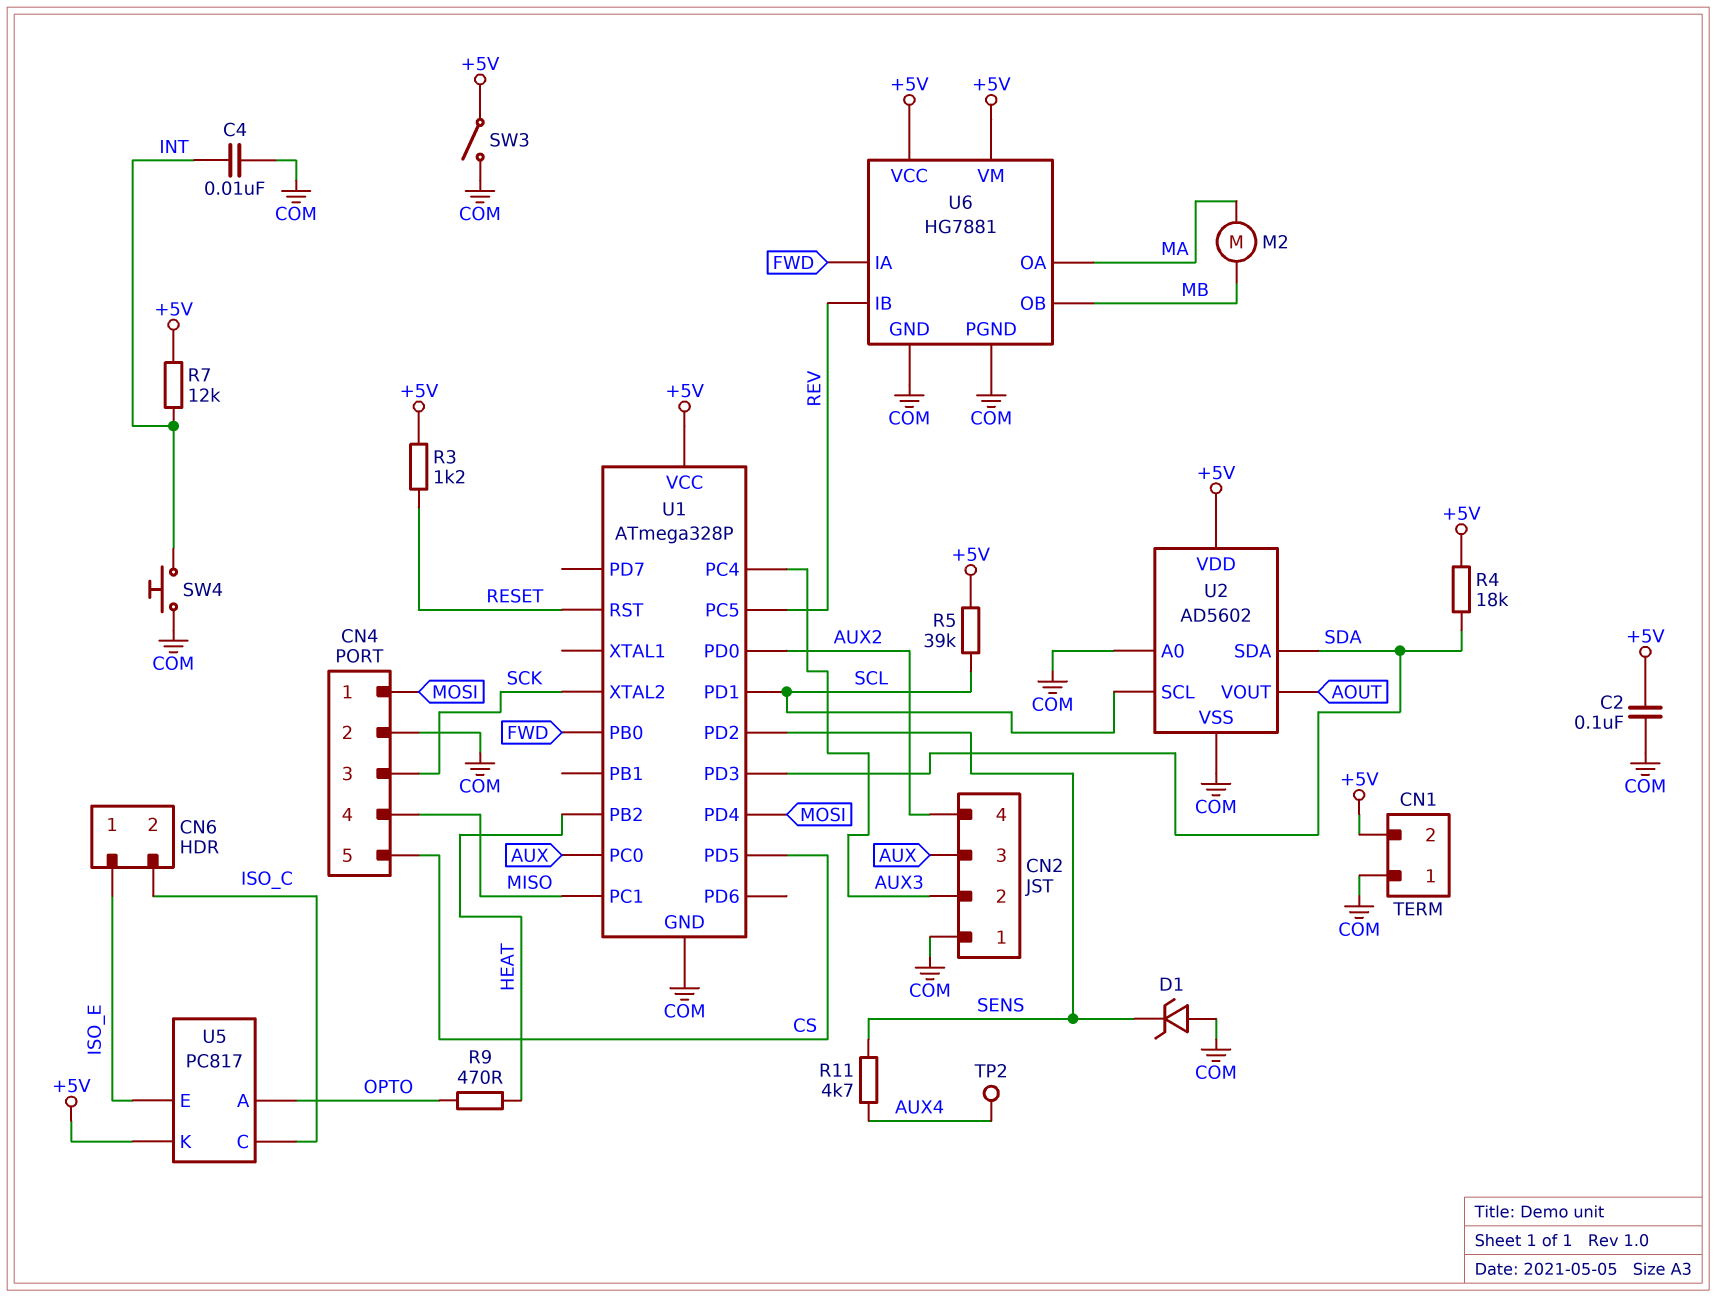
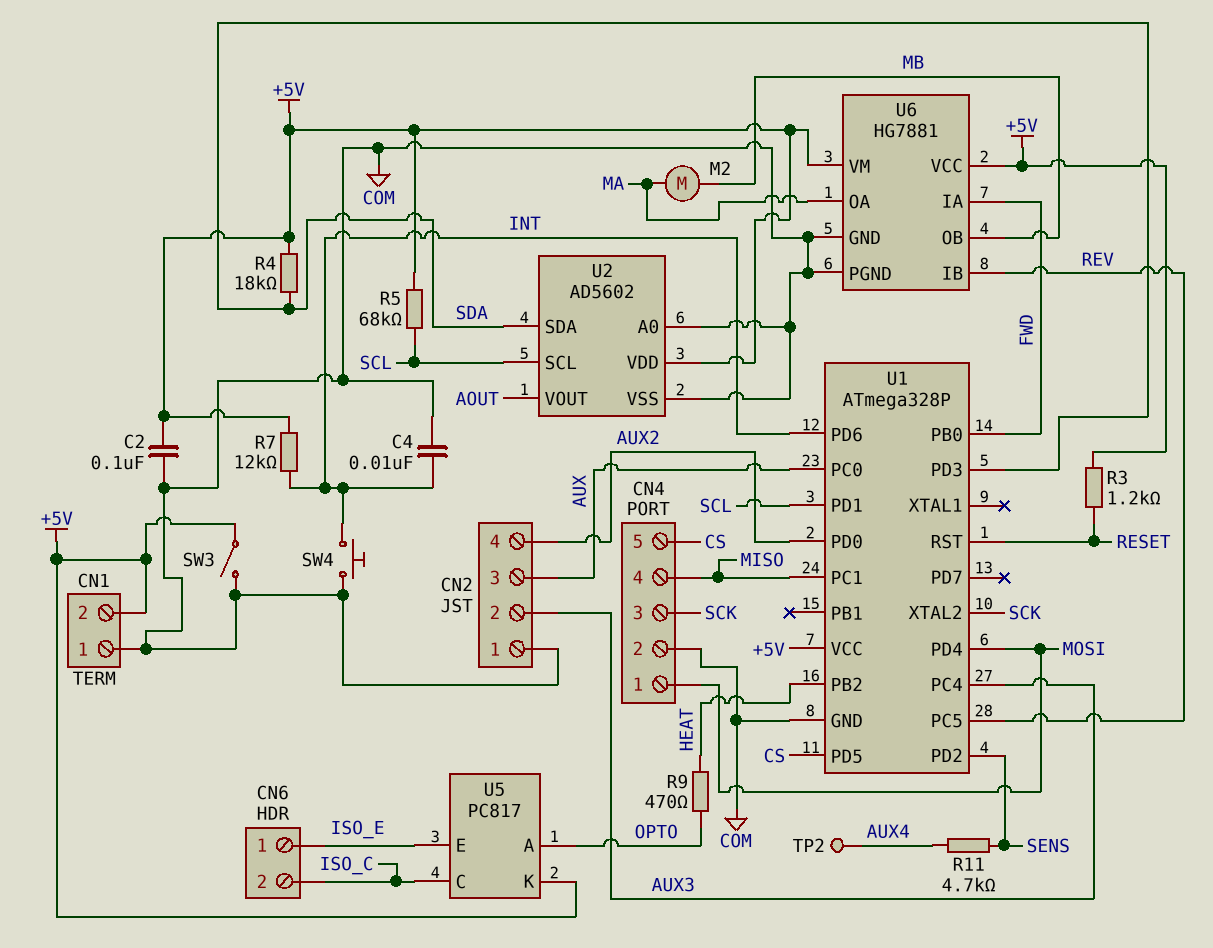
D1: zener (A COM, K SENS) -> none
R5: 39k (+5V, SCL) -> 68k (+5V, SCL)
U1 pin PD6: none -> INT

